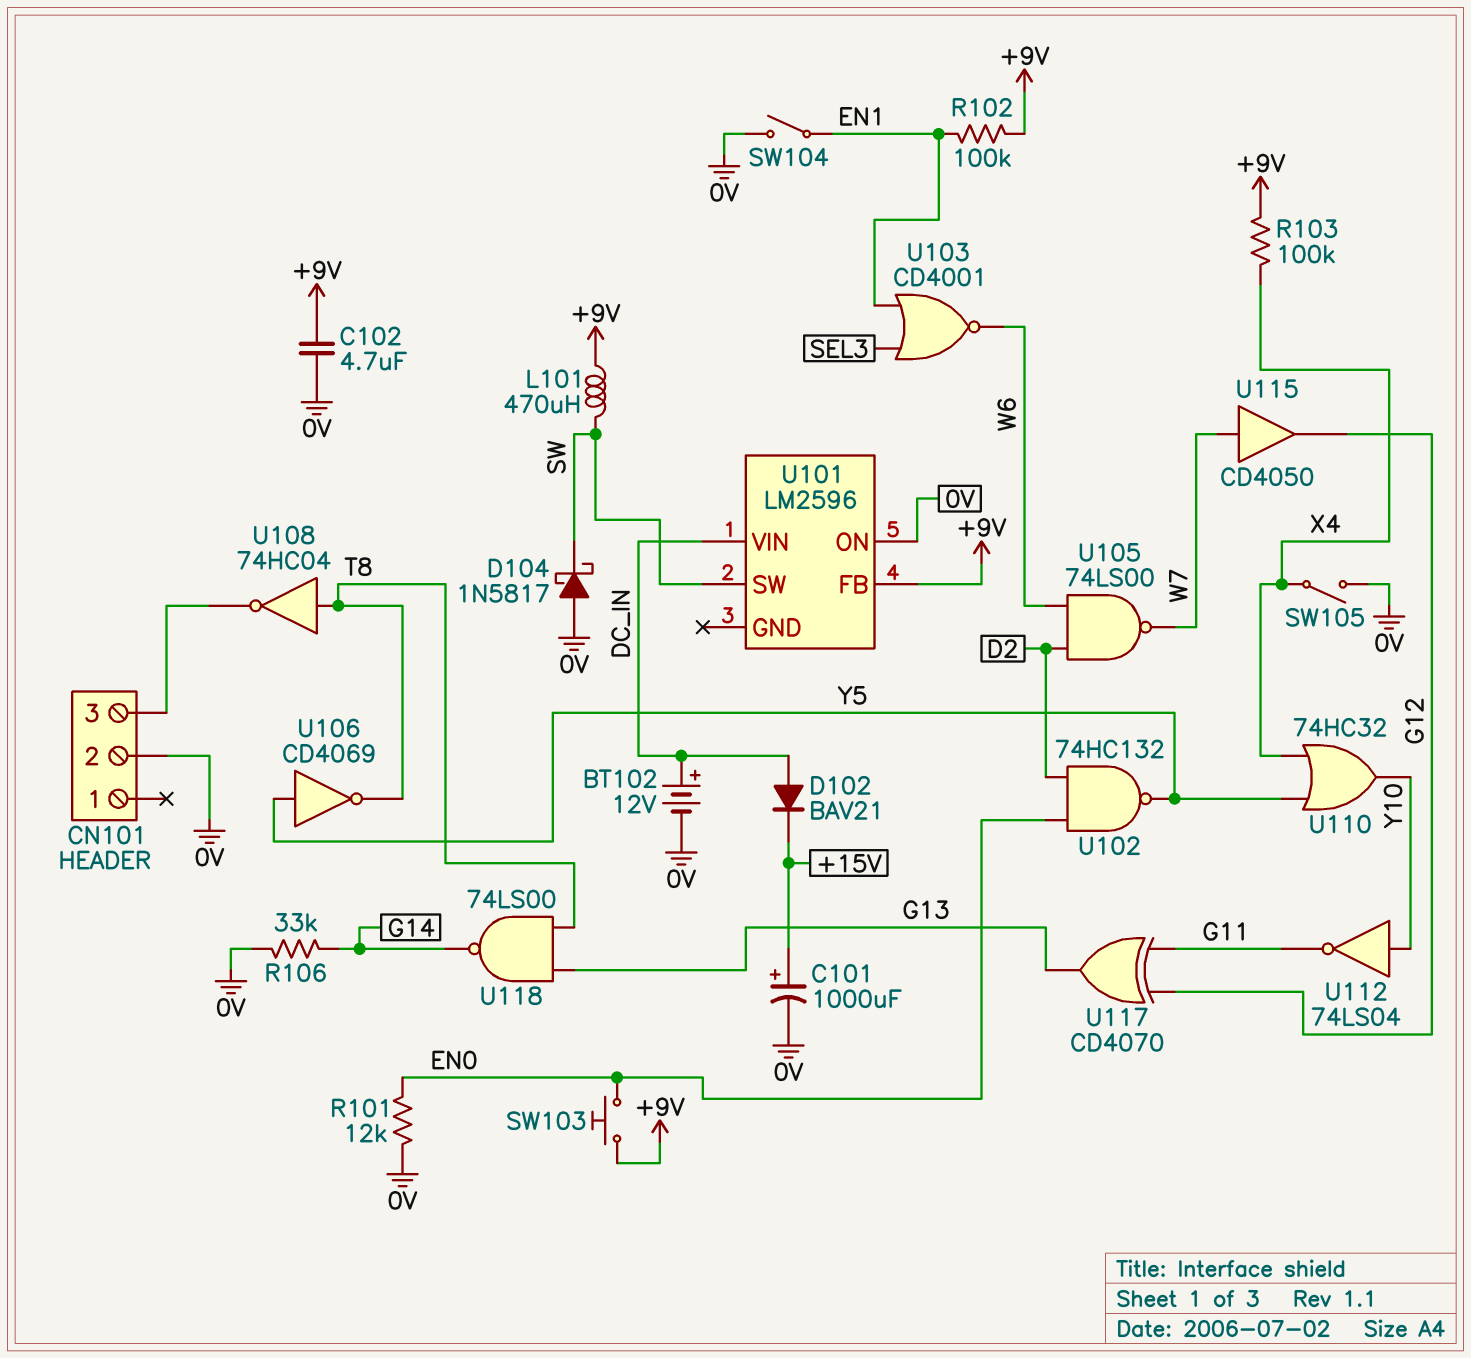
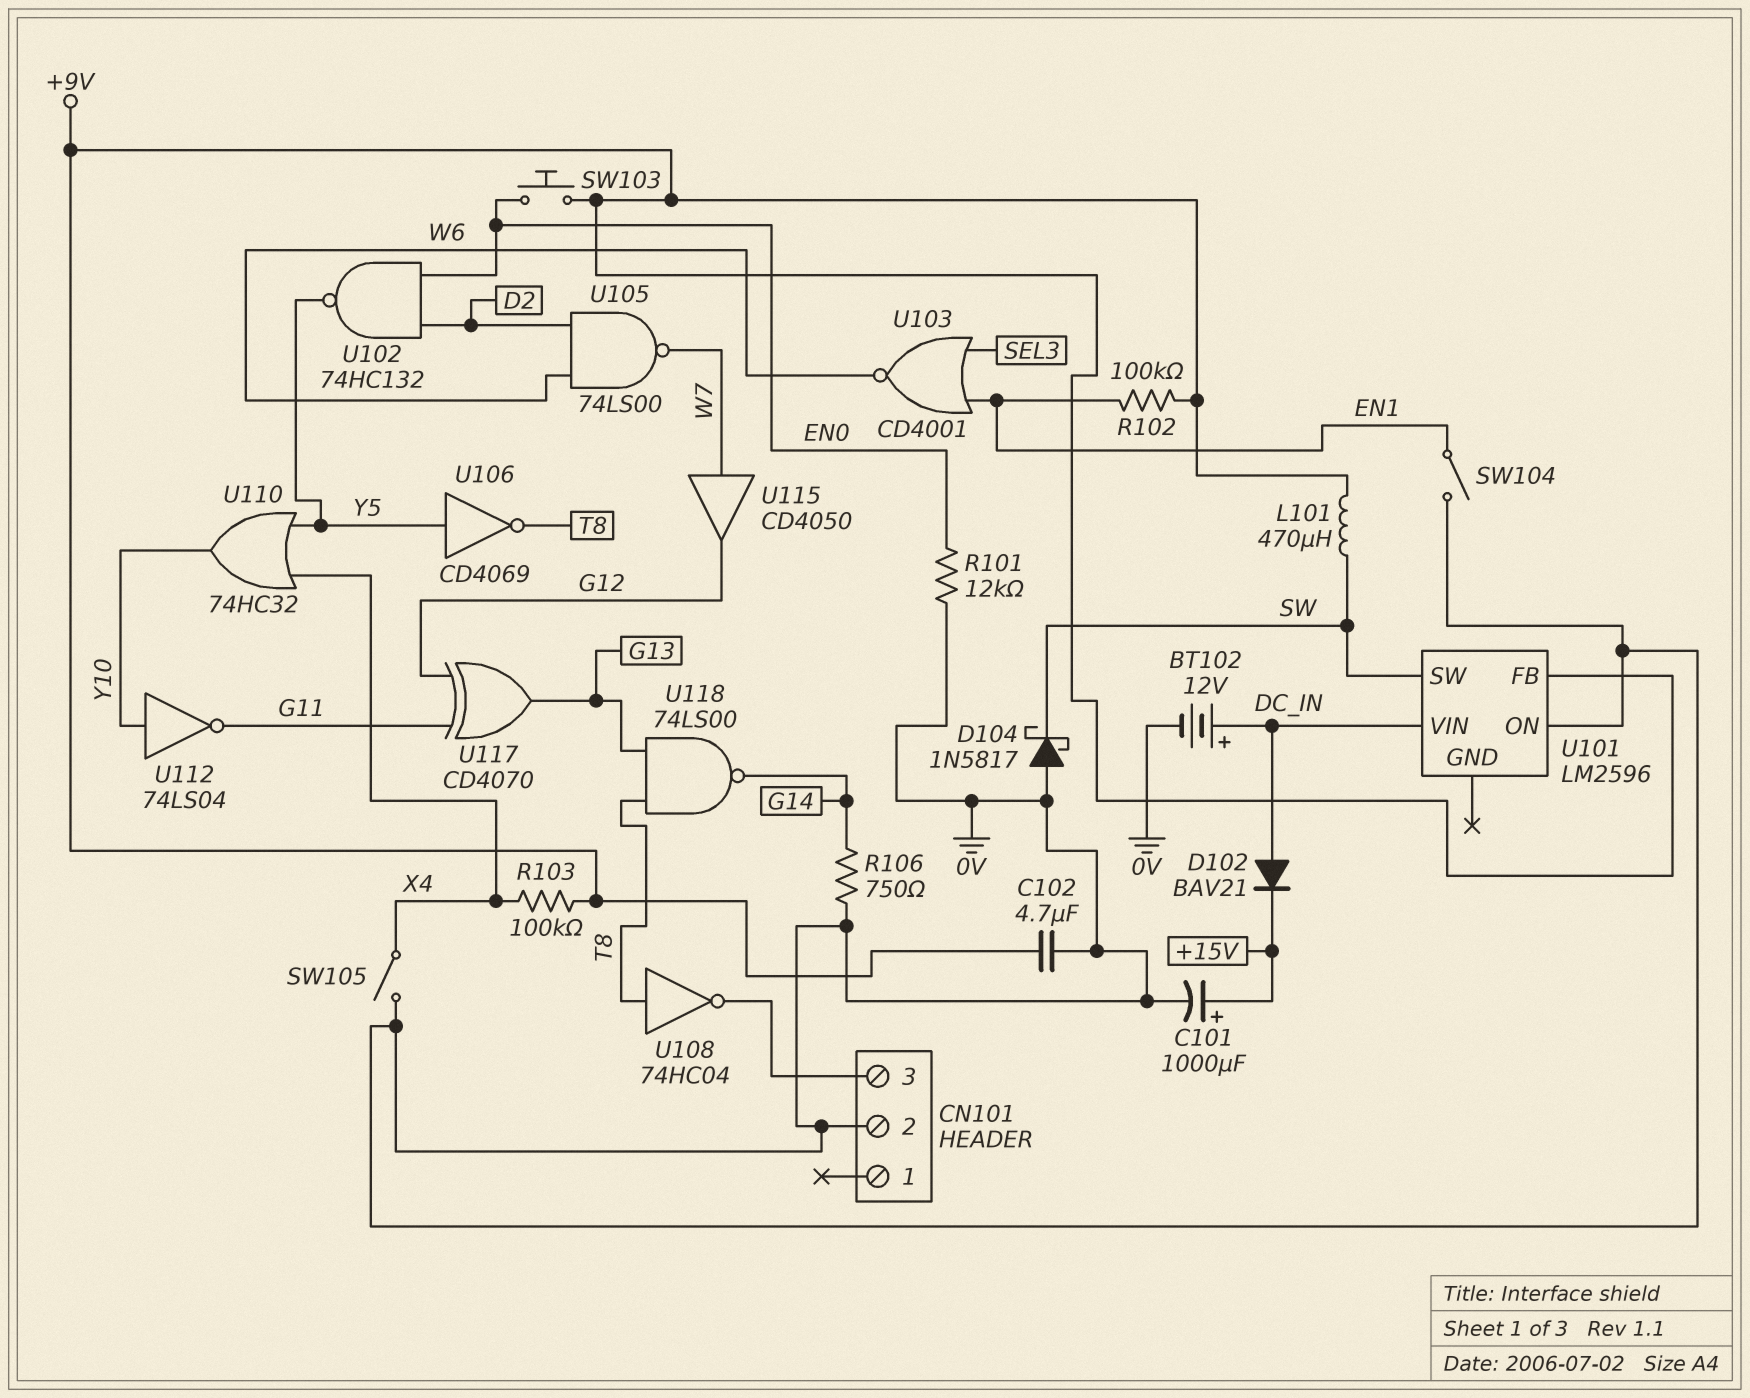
R106: 33k (0V, G14) -> 750 (0V, G14)

